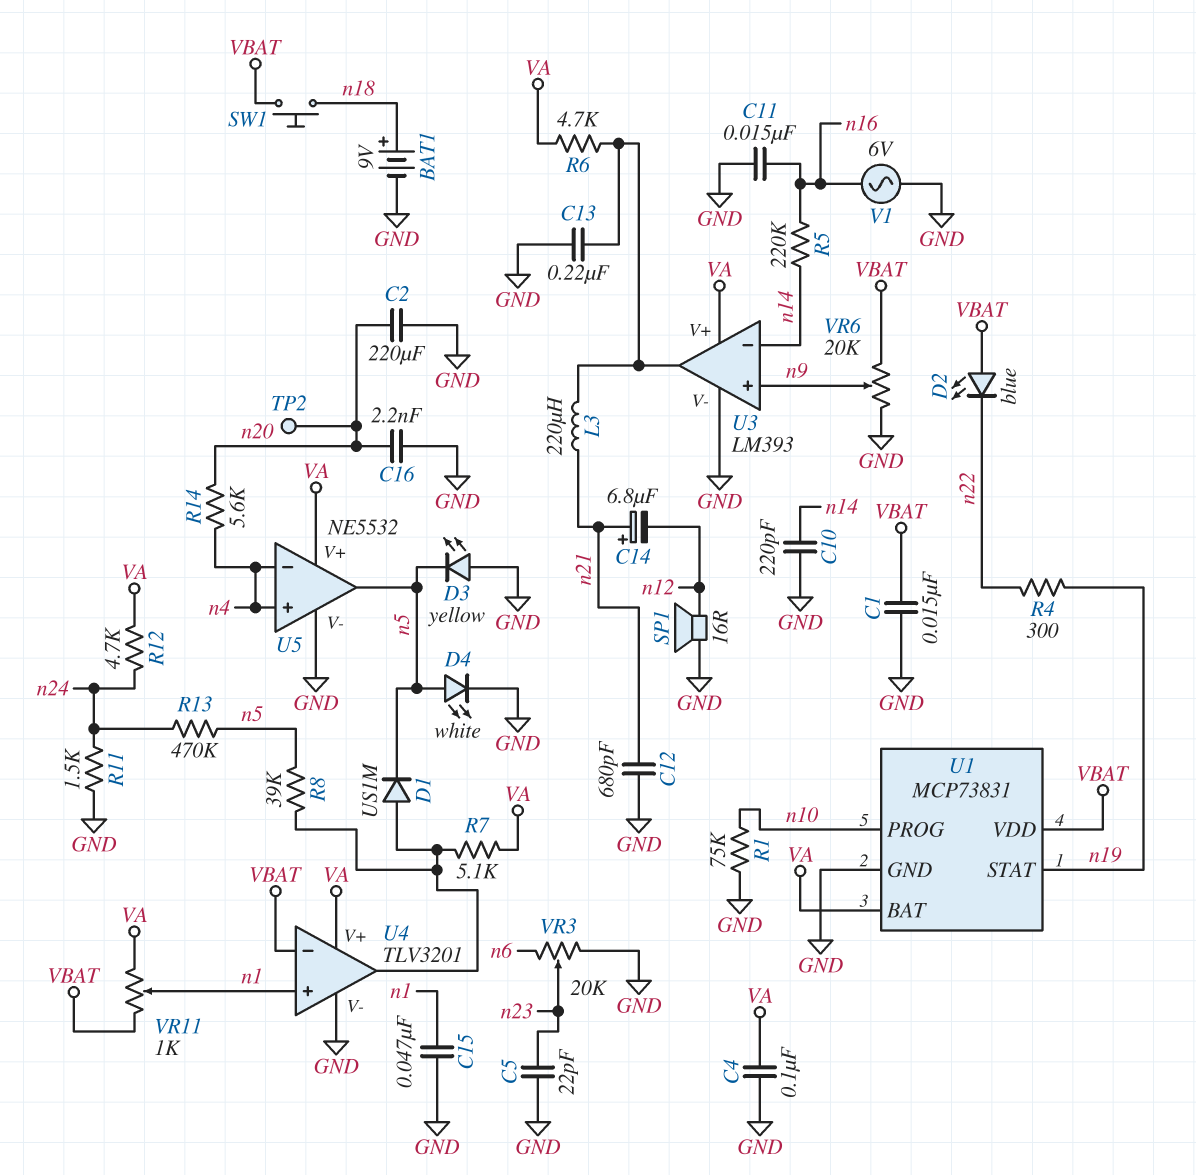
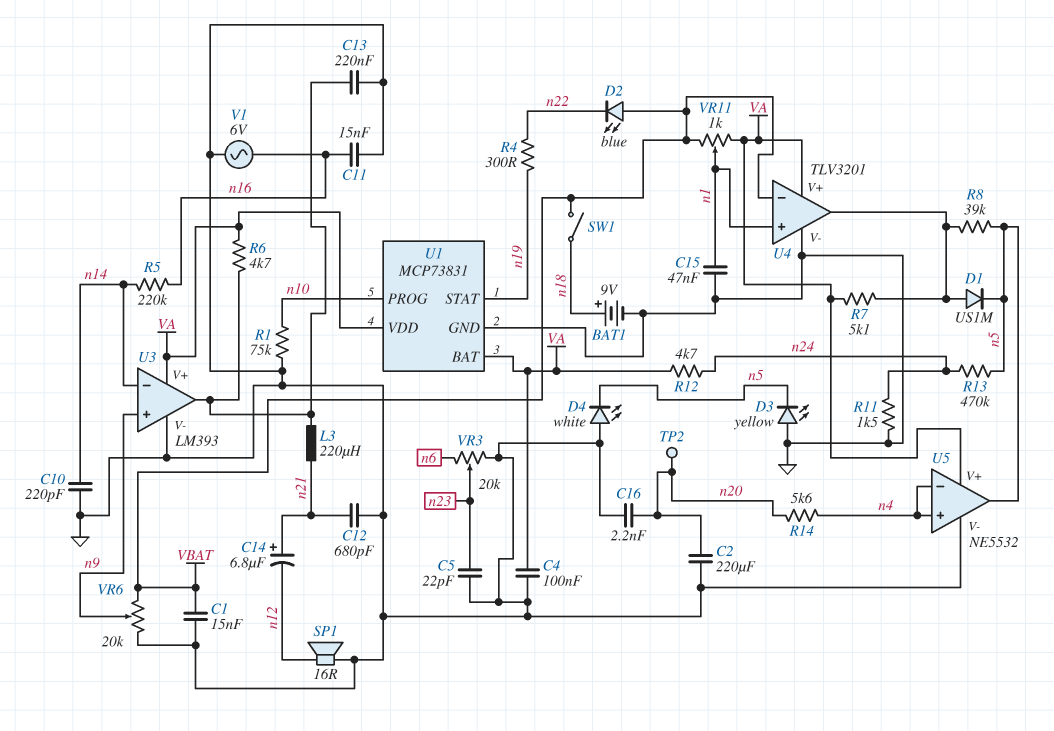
D4: LED white (A n5, K GND) -> LED white (A GND, K n5)
SW1: button (VBAT, n18) -> switch (VBAT, n18)
U1 pin VDD: VBAT -> VA

